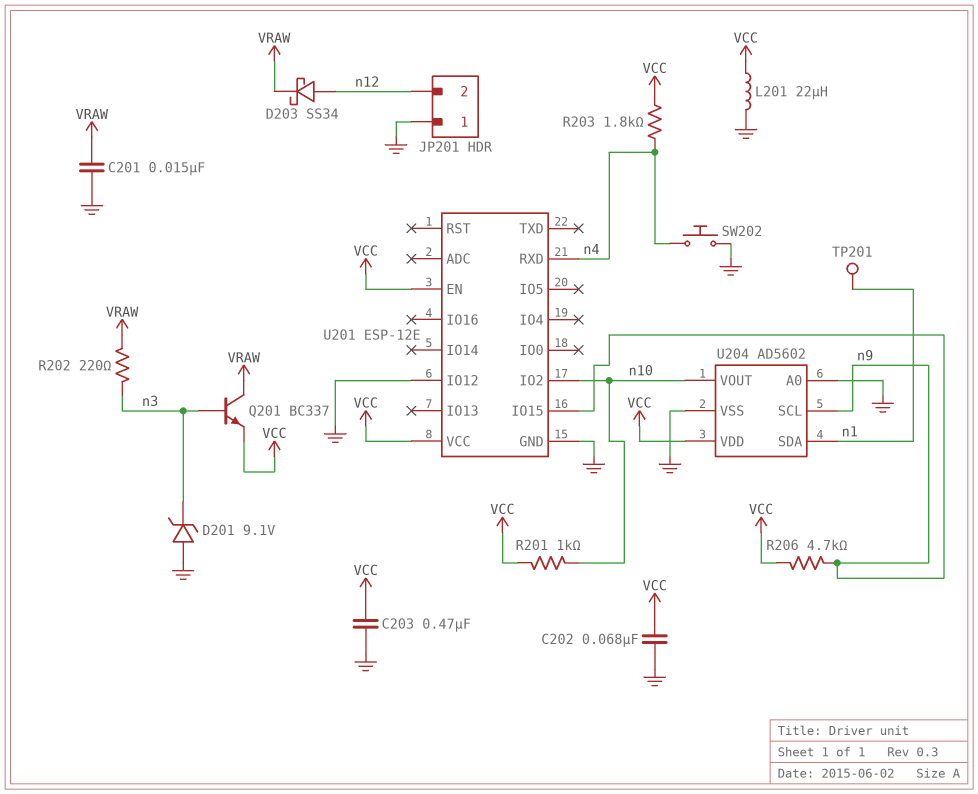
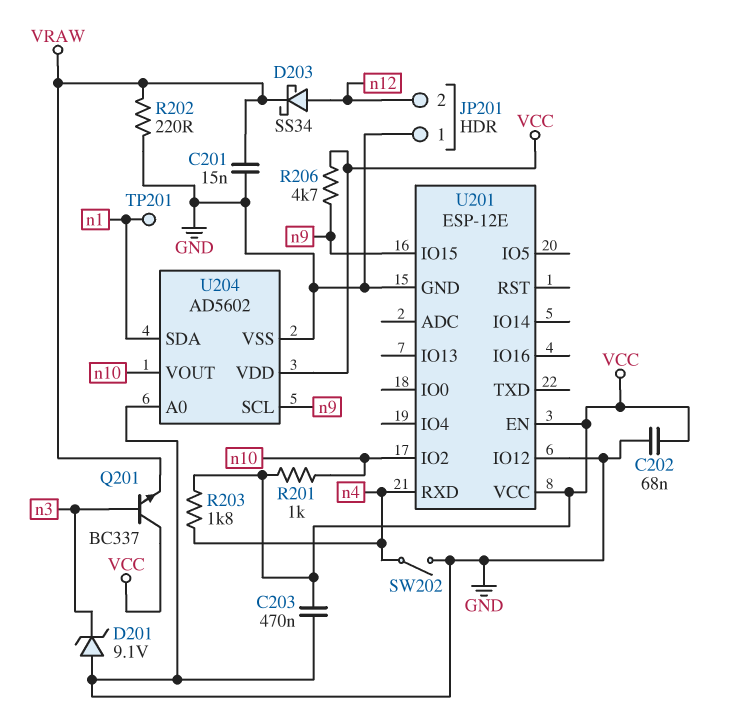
L201: 22uH (GND, VCC) -> none
Q201: NPN BC337 (B n3, C VRAW, E VCC) -> NPN BC337 (B n3, C VCC, E VRAW)
R202: 220 (VRAW, n3) -> 220 (GND, VRAW)
SW202: button (GND, n4) -> switch (GND, n4)

